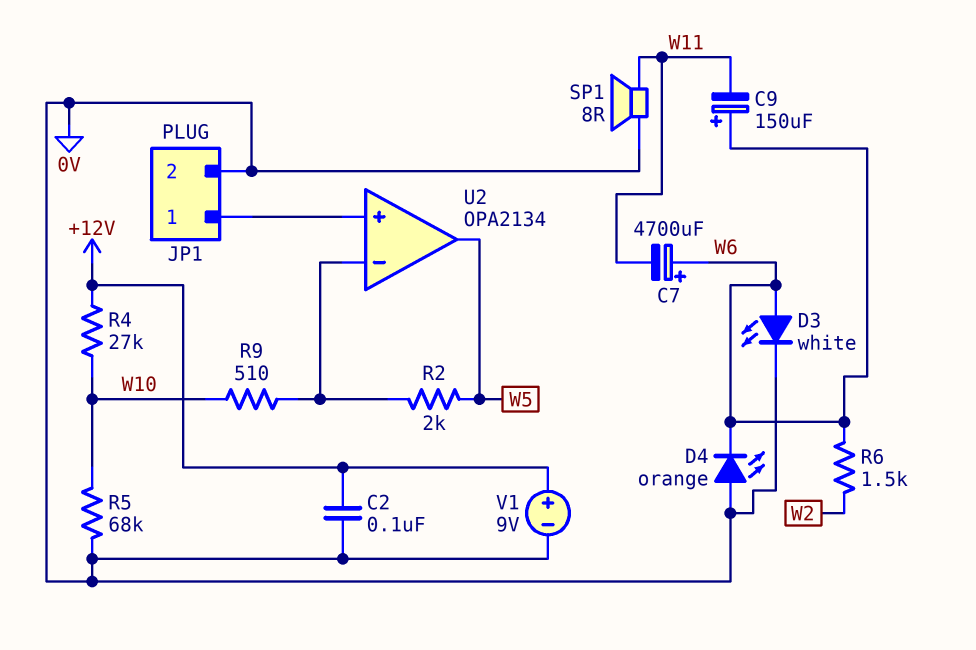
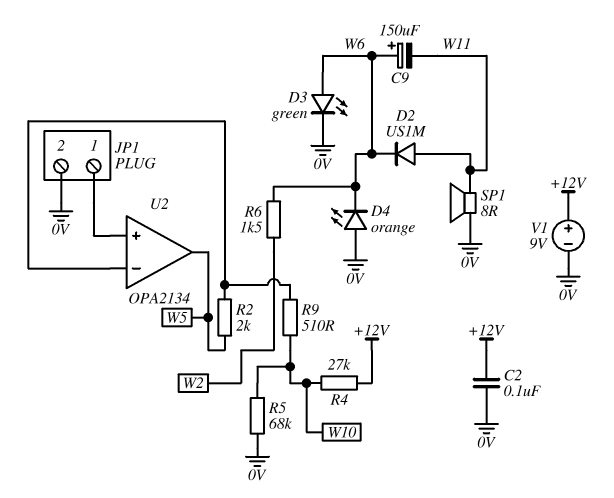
C7: 4700uF (plus W6, minus W11) -> none
D2: none -> diode US1M (A W11, K W6)
D3: LED white (A W6, K 0V) -> LED green (A W6, K 0V)

